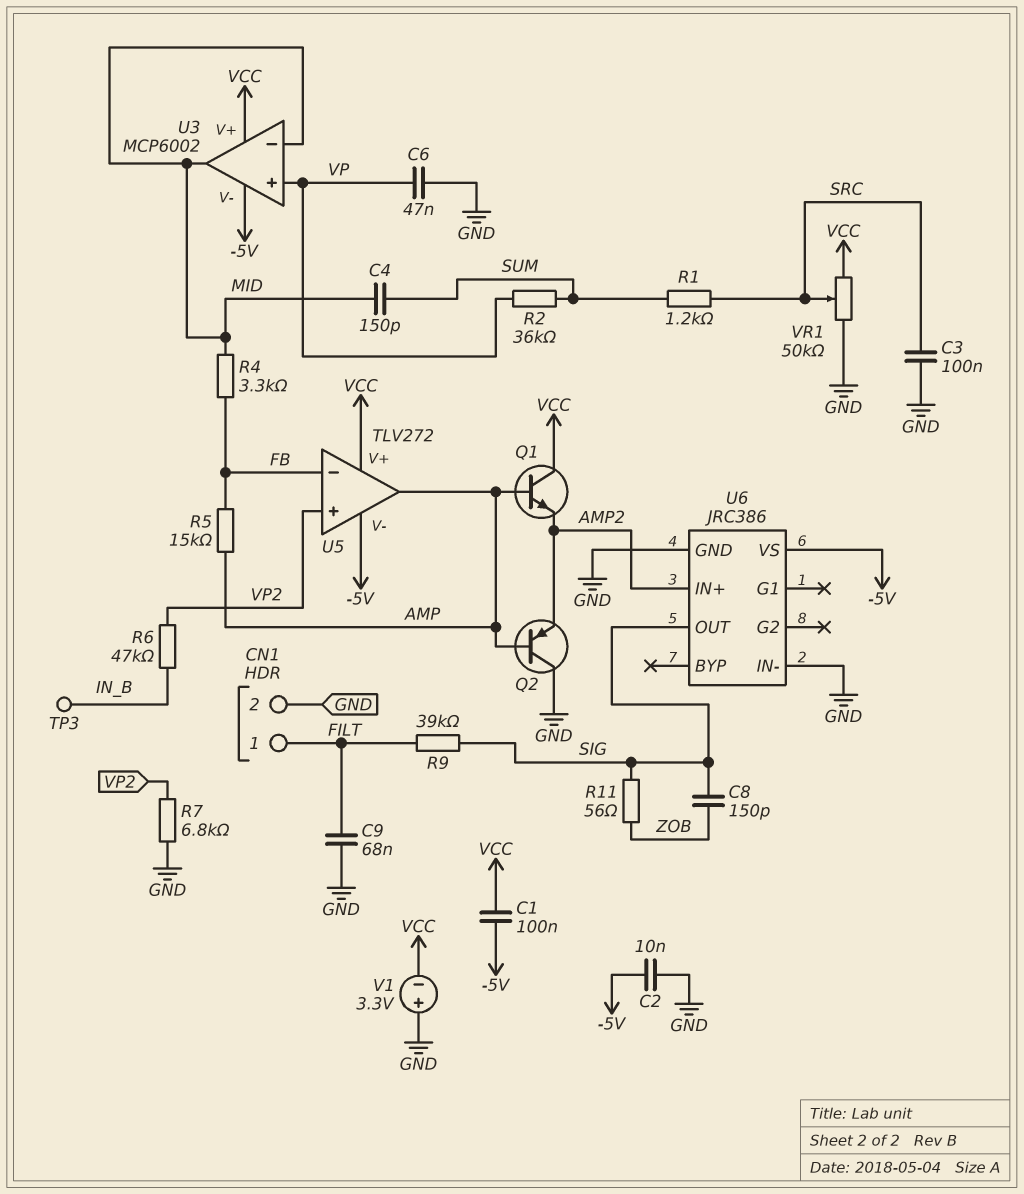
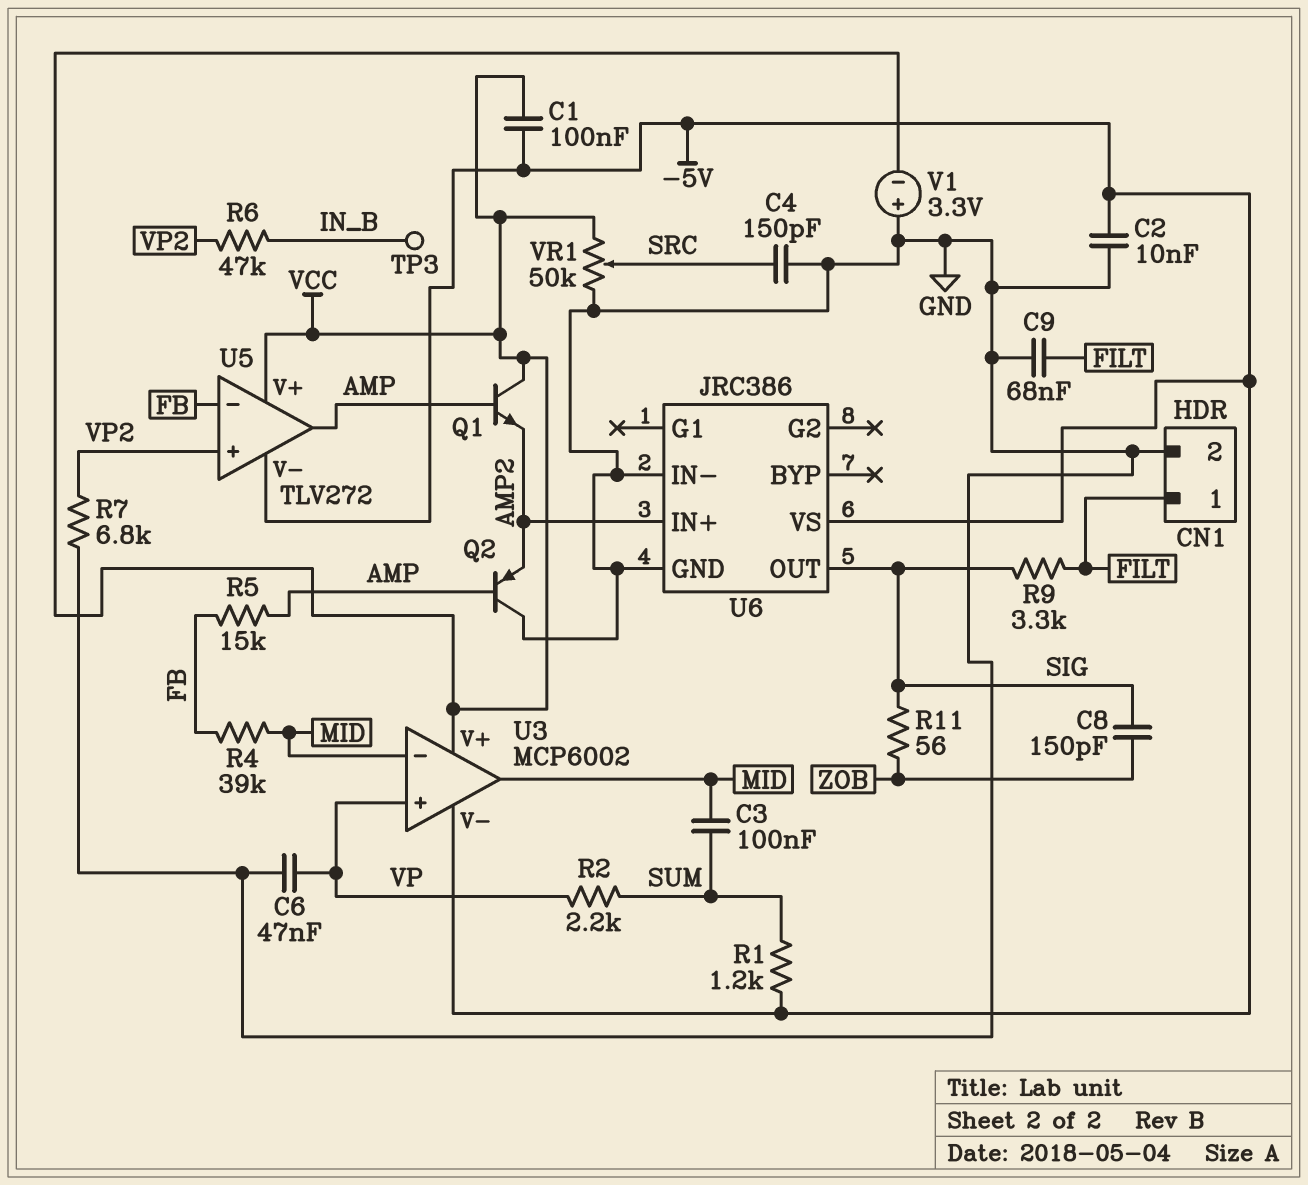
C3: 100nF (GND, SRC) -> 100nF (MID, SUM)
C4: 150pF (MID, SUM) -> 150pF (GND, SRC)
R1: 1.2k (SRC, SUM) -> 1.2k (-5V, SUM)
R2: 36k (SUM, VP) -> 2.2k (SUM, VP)
R4: 3.3k (FB, MID) -> 39k (FB, MID)
R9: 39k (FILT, SIG) -> 3.3k (FILT, SIG)

